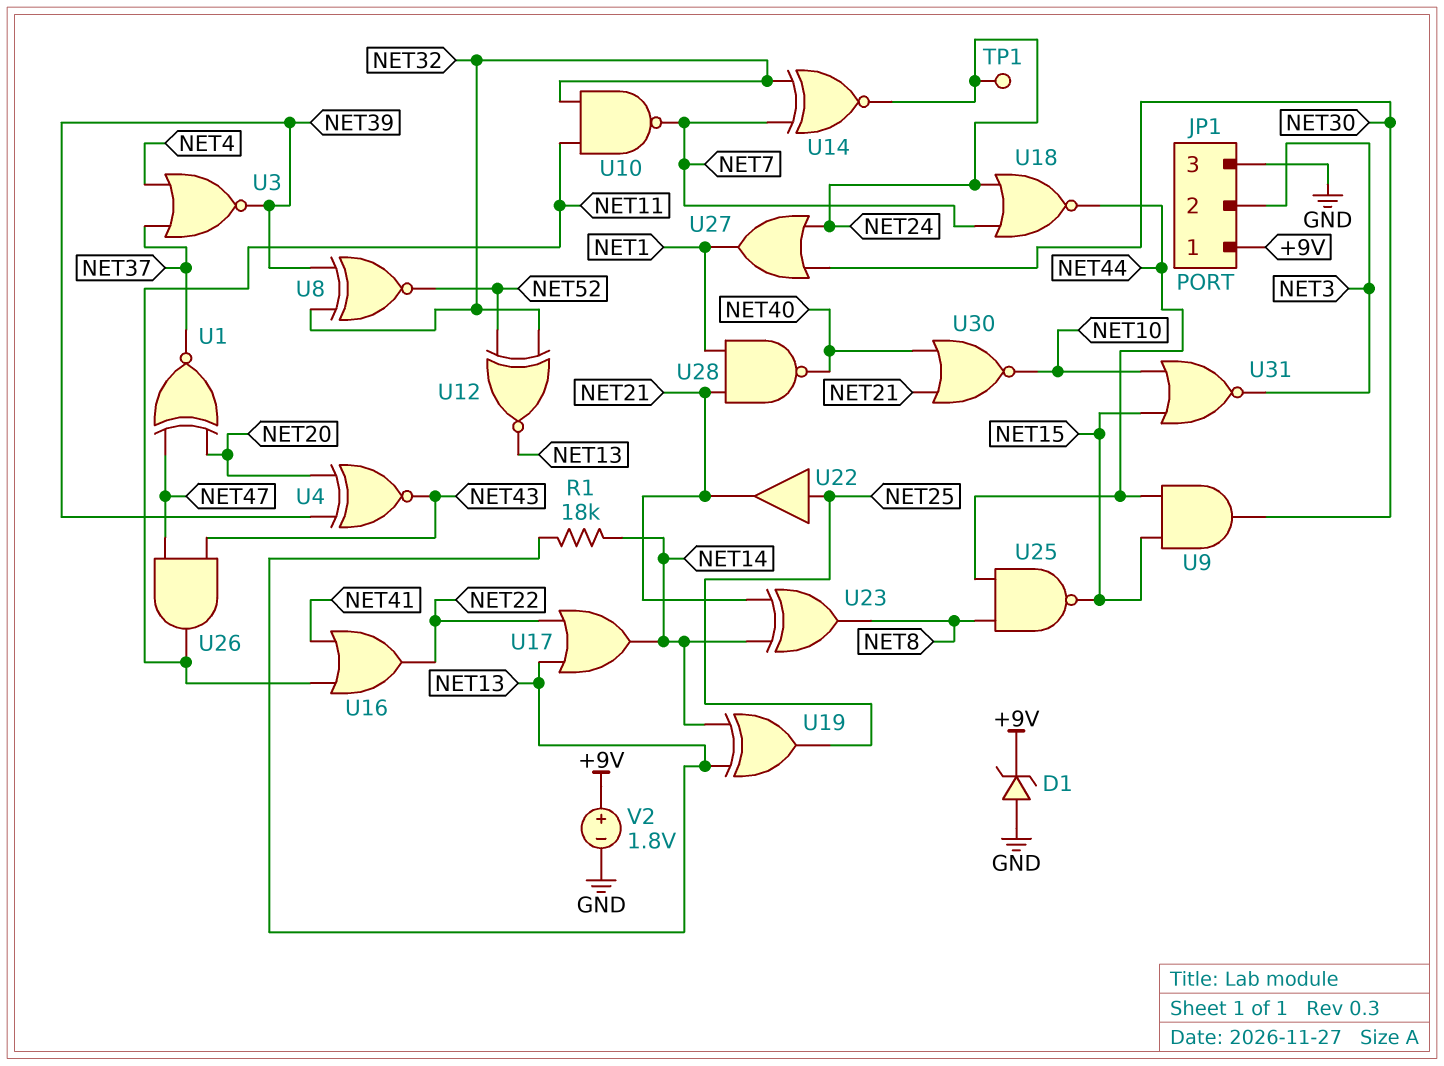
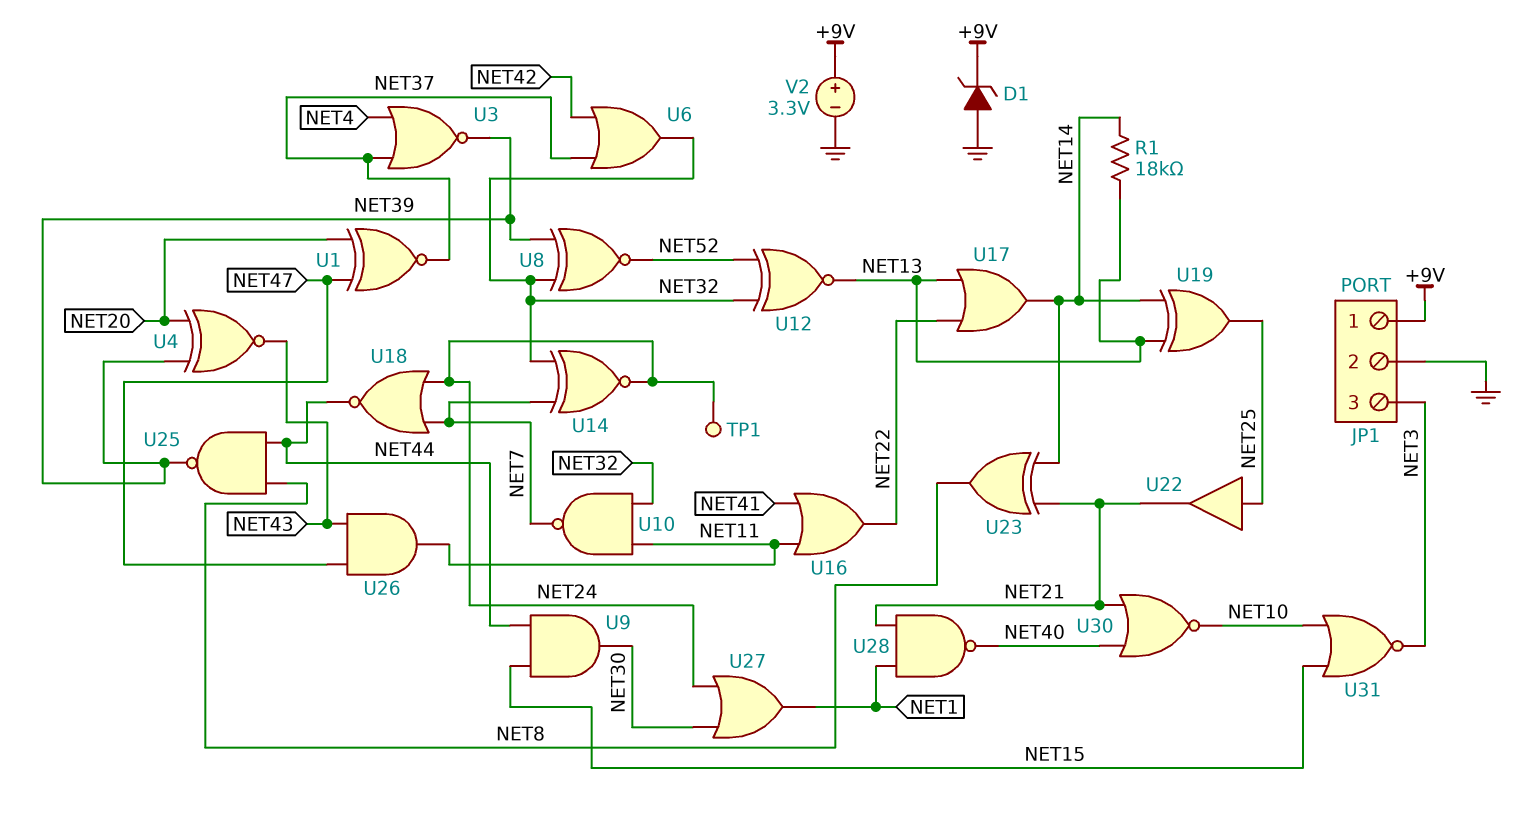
JP1 pin 2: NET3 -> GND
JP1 pin 3: GND -> NET3
U6: none -> OR (in NET37, in NET42, out NET32)
U25: NAND (in NET8, in NET44, out NET15) -> NAND (in NET8, in NET44, out NET39)
V2: 1.8V (plus +9V, minus GND) -> 3.3V (plus +9V, minus GND)

